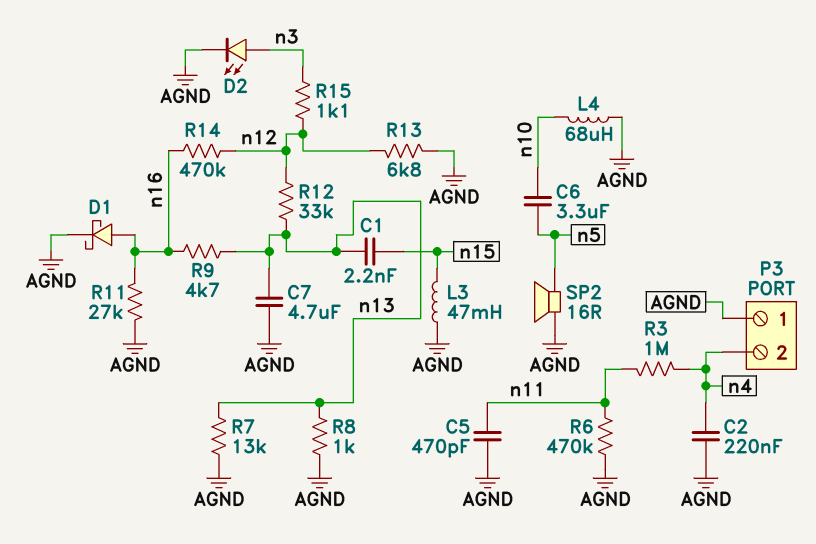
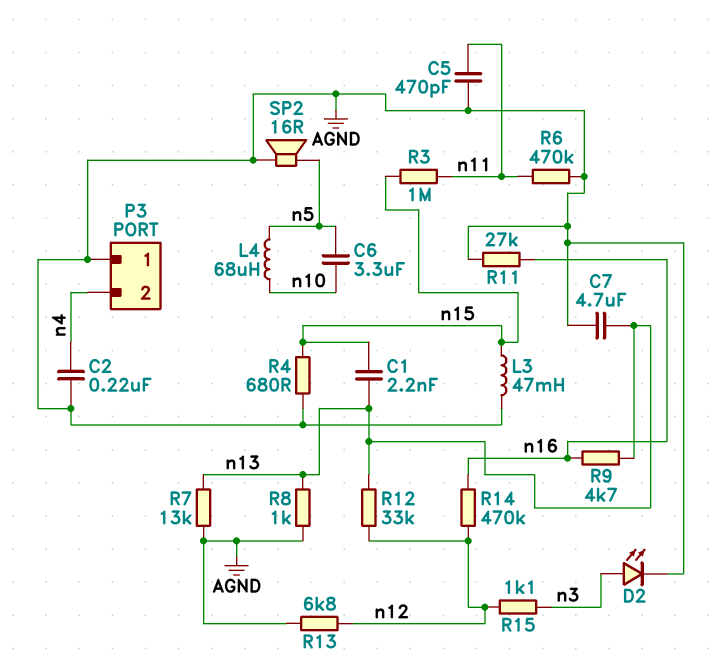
D1: schottky (A n16, K AGND) -> none
L4: 68uH (AGND, n10) -> 68uH (n5, n10)
R3: 1M (n4, n11) -> 1M (n11, n15)
R4: none -> 680 (AGND, n15)

